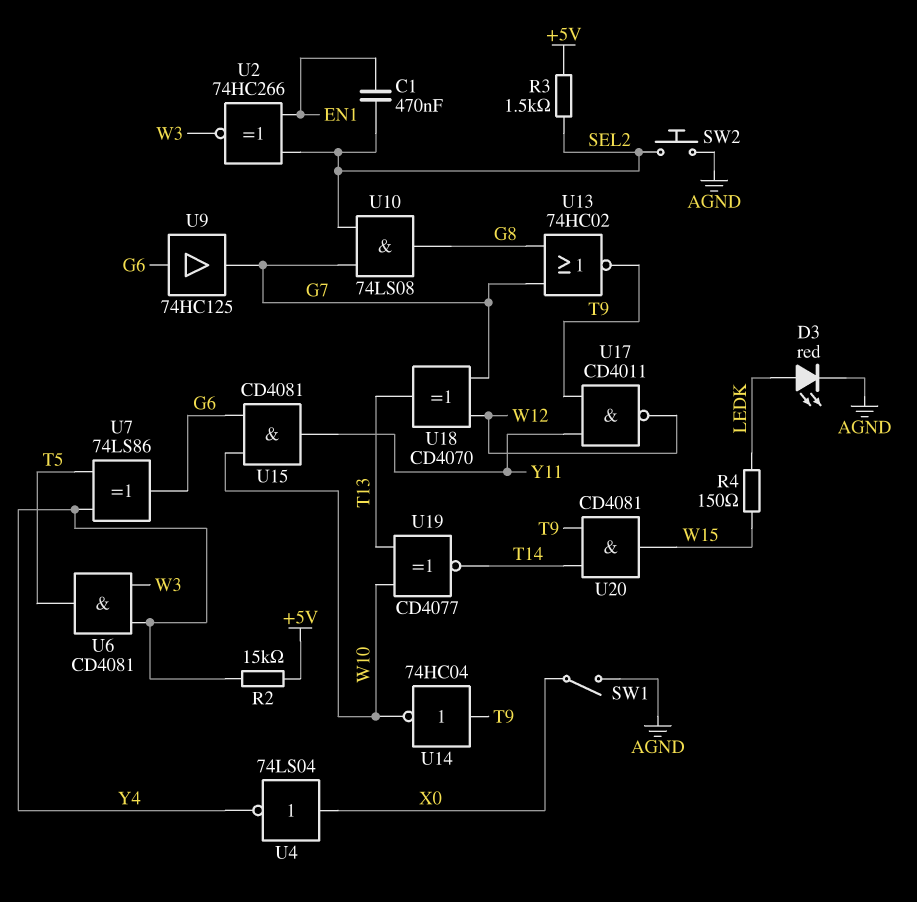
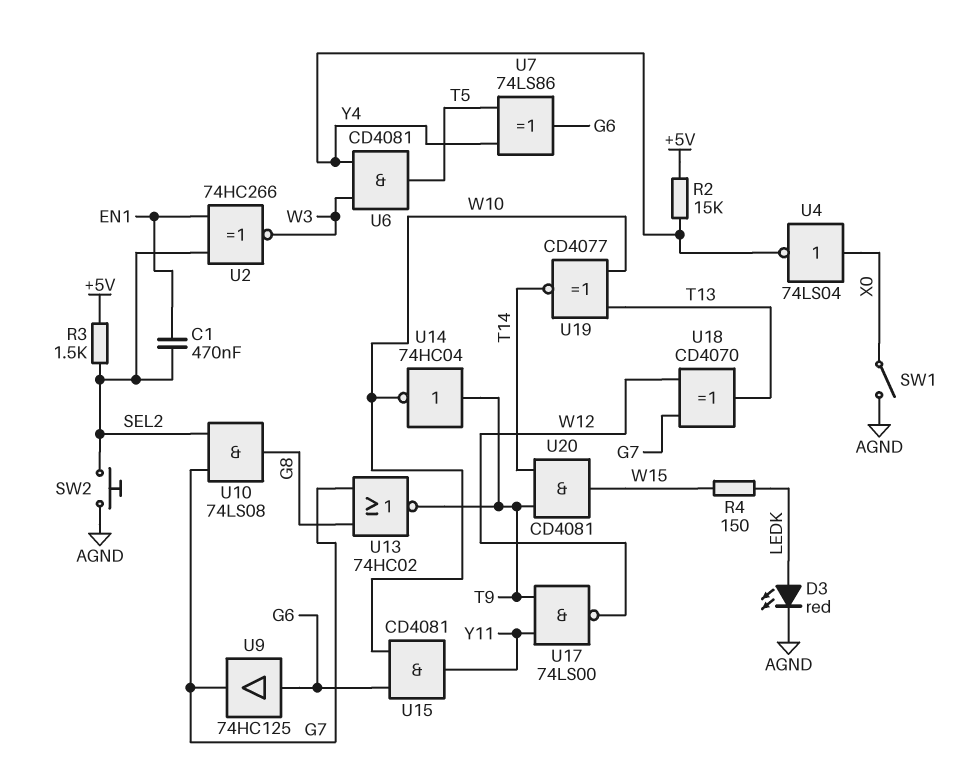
U17: NAND CD4011 (in T9, in Y11, out W12) -> NAND 74LS00 (in T9, in Y11, out W12)

